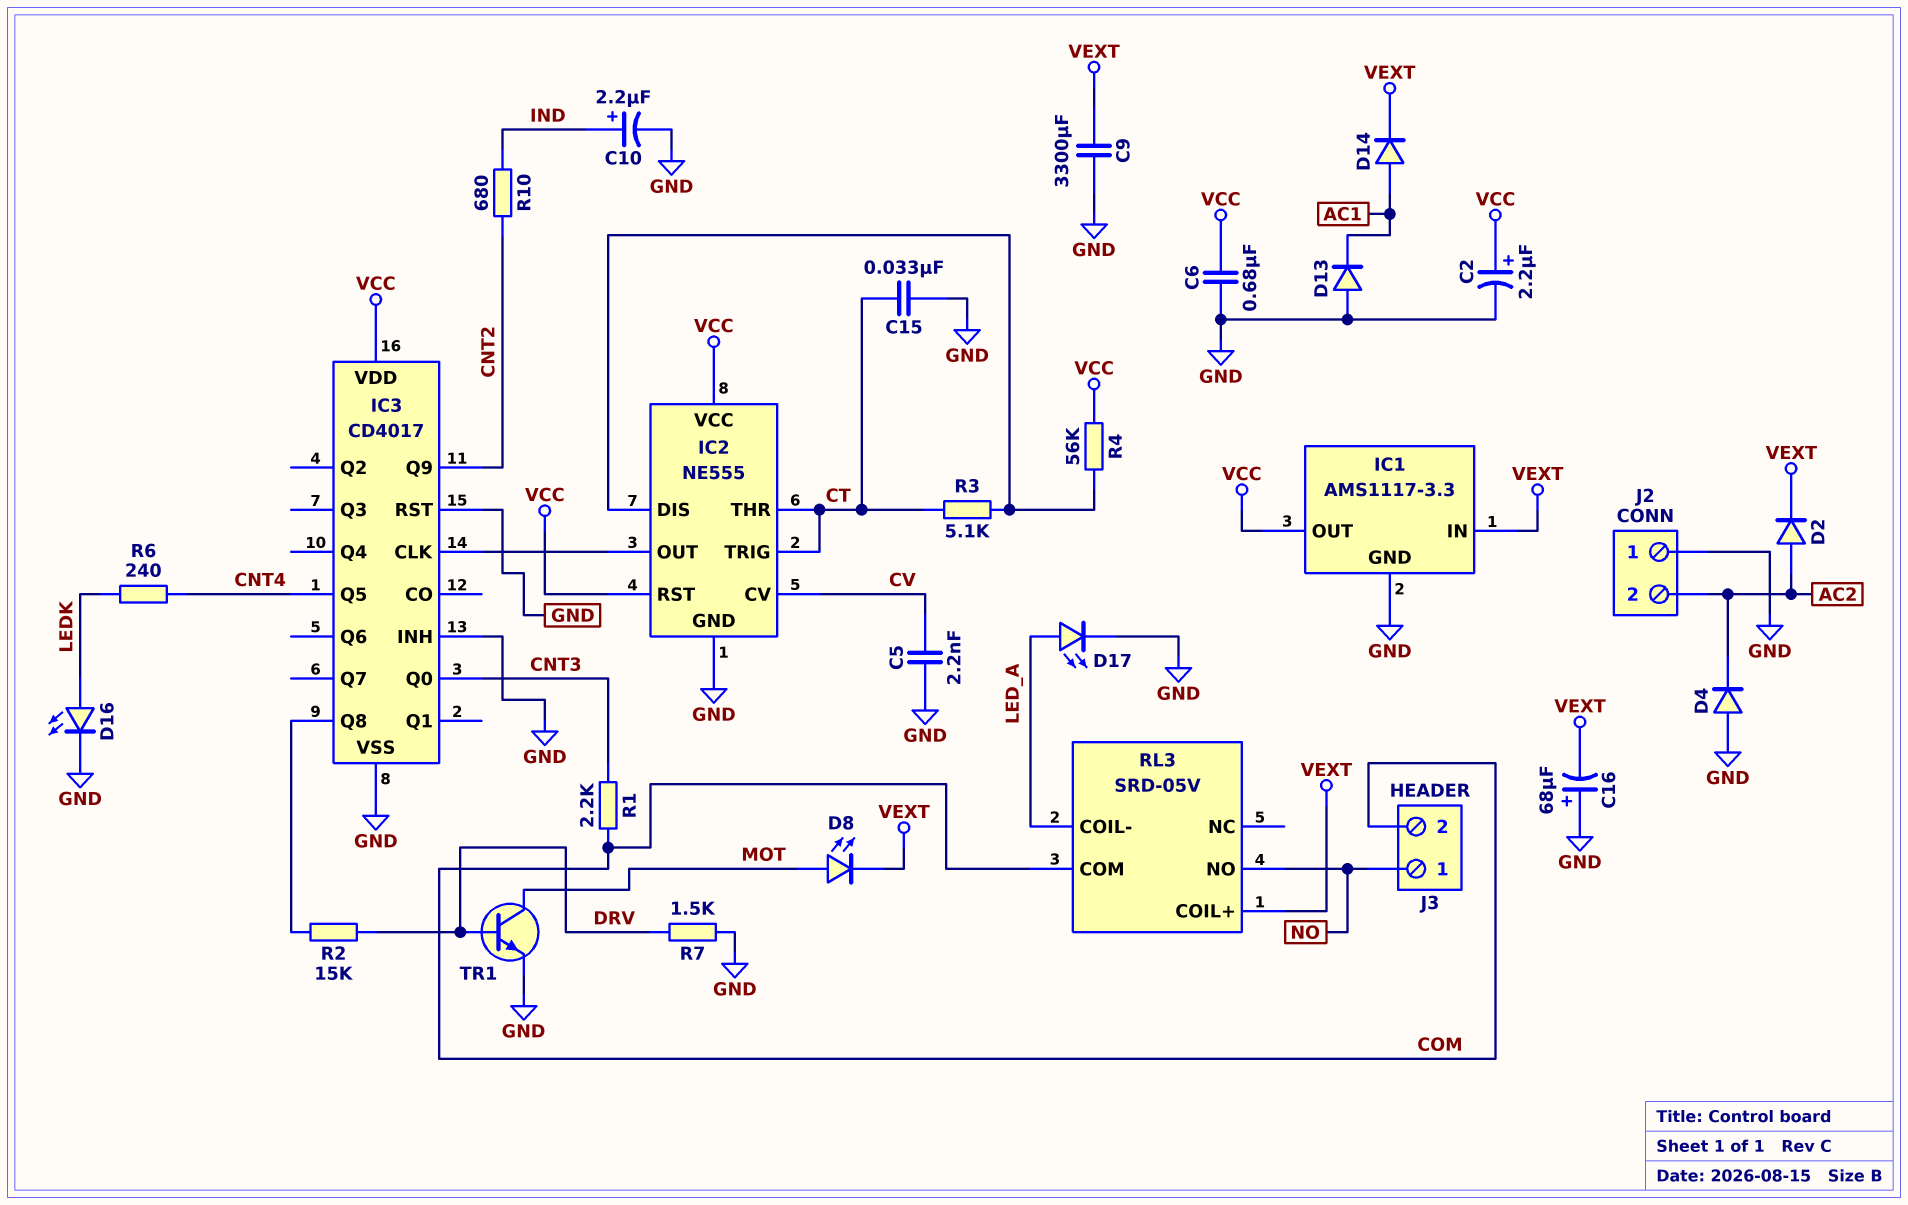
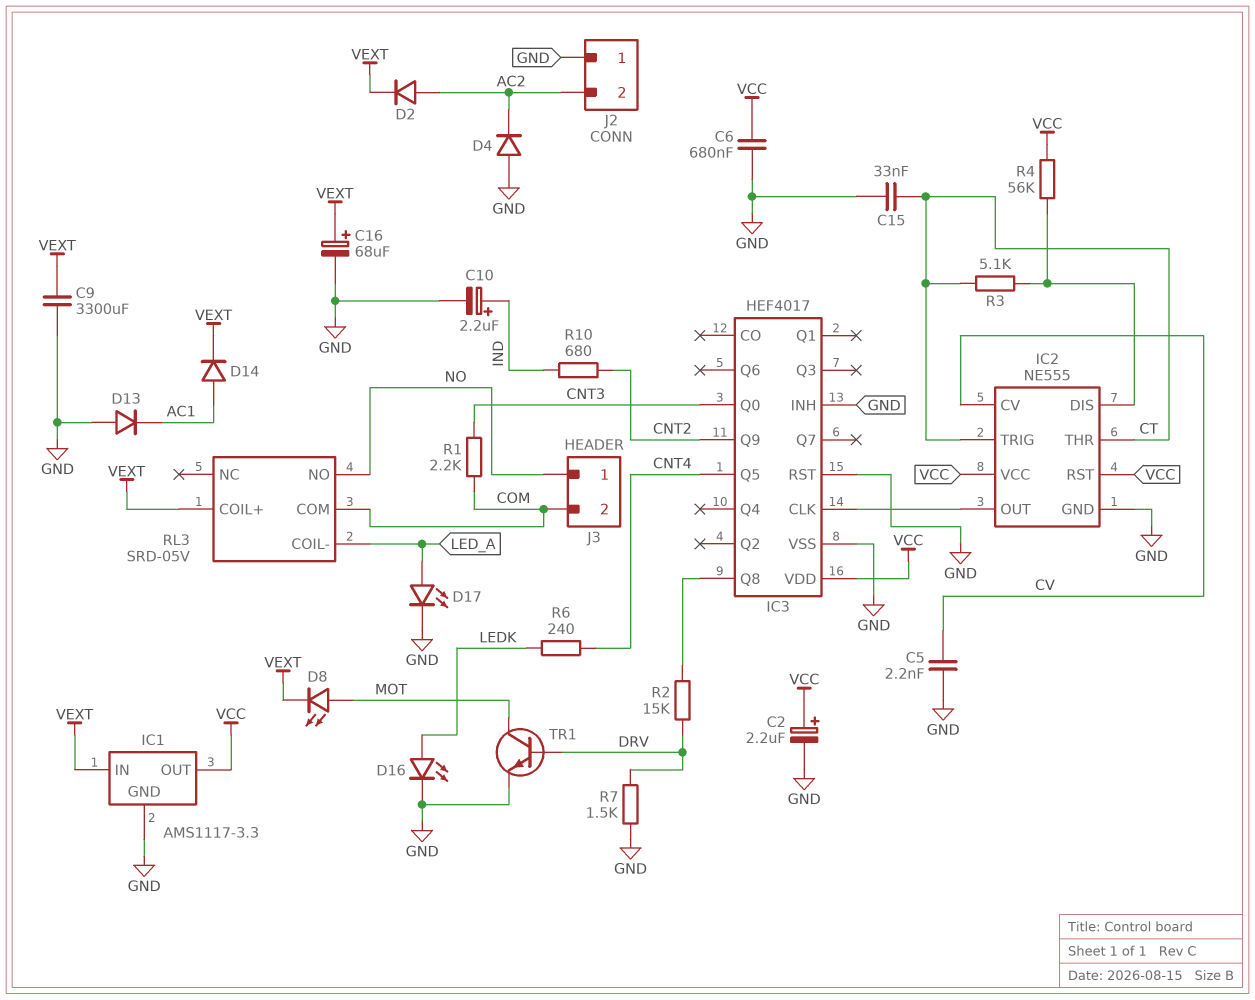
C16: 68uF (plus GND, minus VEXT) -> 68uF (plus VEXT, minus GND)
IC3: CD4017 -> HEF4017

